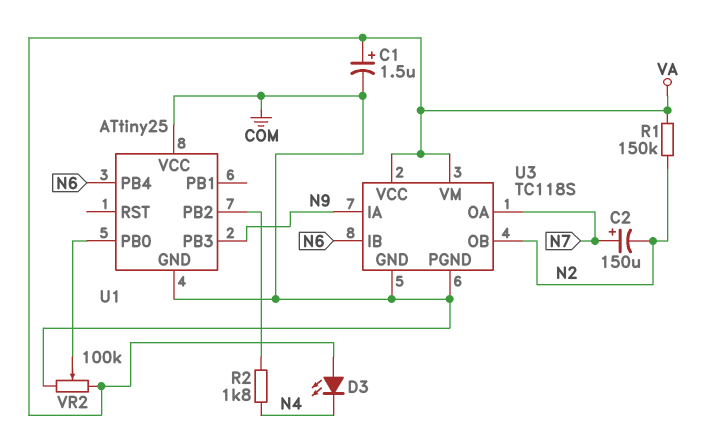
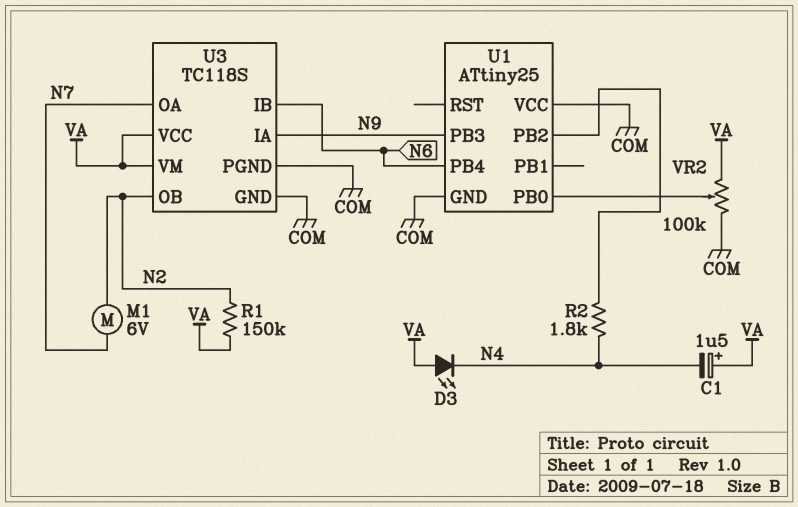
C1: 1.5uF (plus VA, minus COM) -> 1.5uF (plus VA, minus N4)
C2: 150uF (plus N7, minus N2) -> none
M1: none -> motor 6V (N2, N7)

